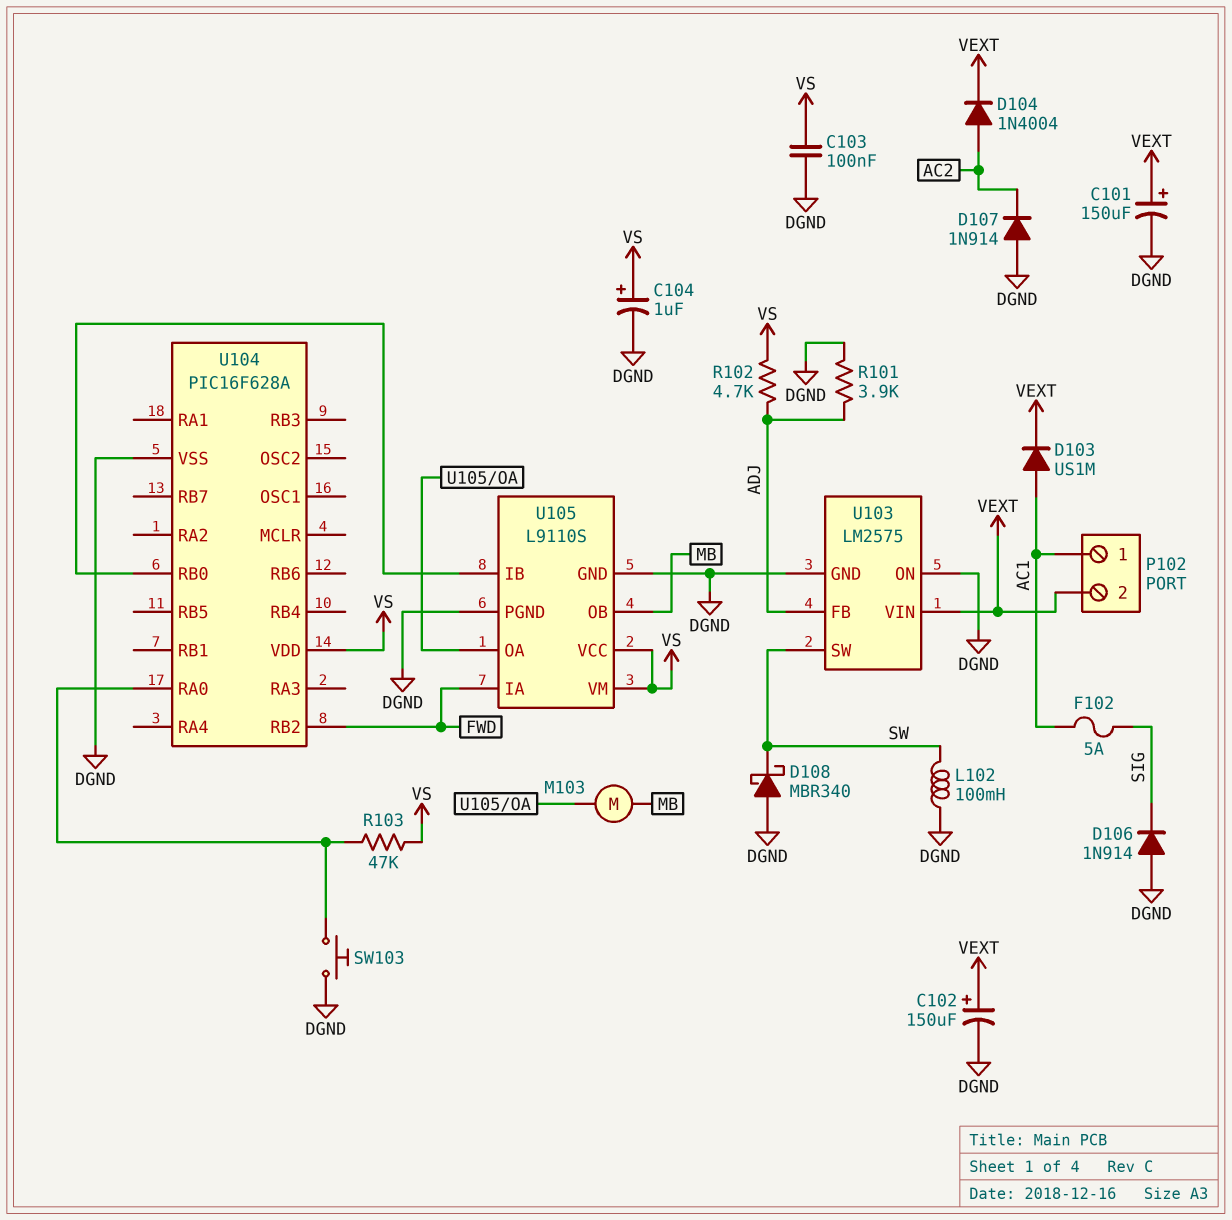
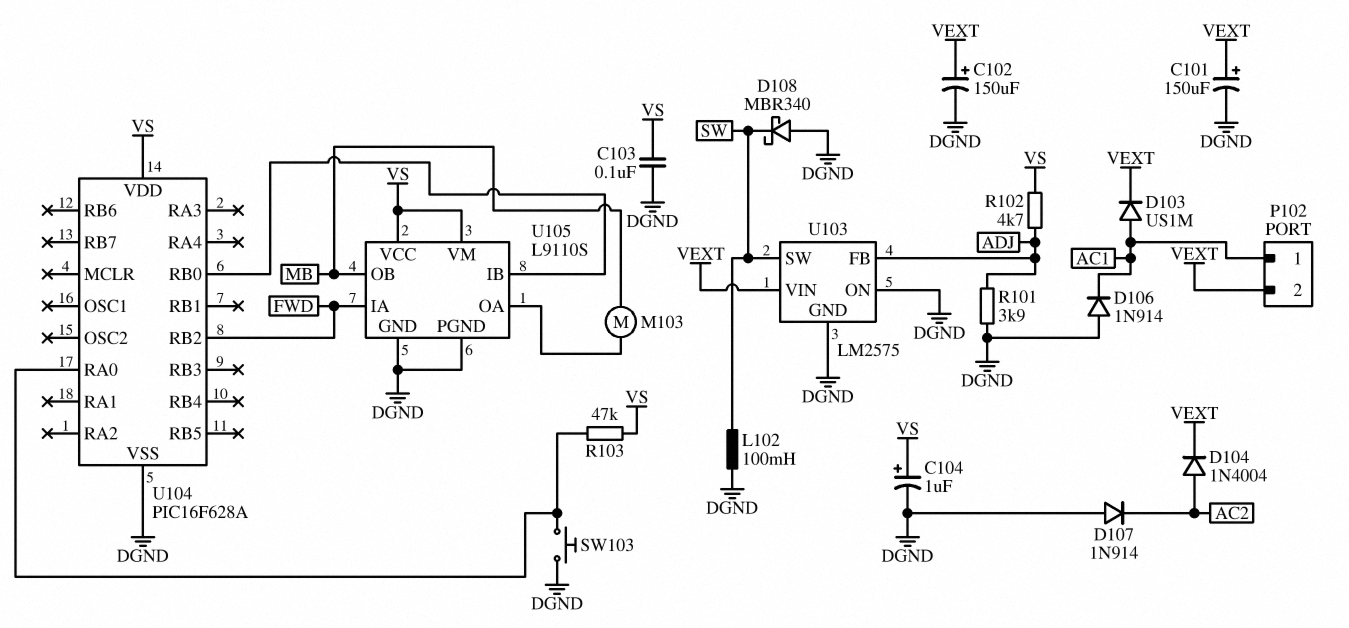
D106: diode 1N914 (A DGND, K SIG) -> diode 1N914 (A DGND, K AC1)
F102: 5A (AC1, SIG) -> none

